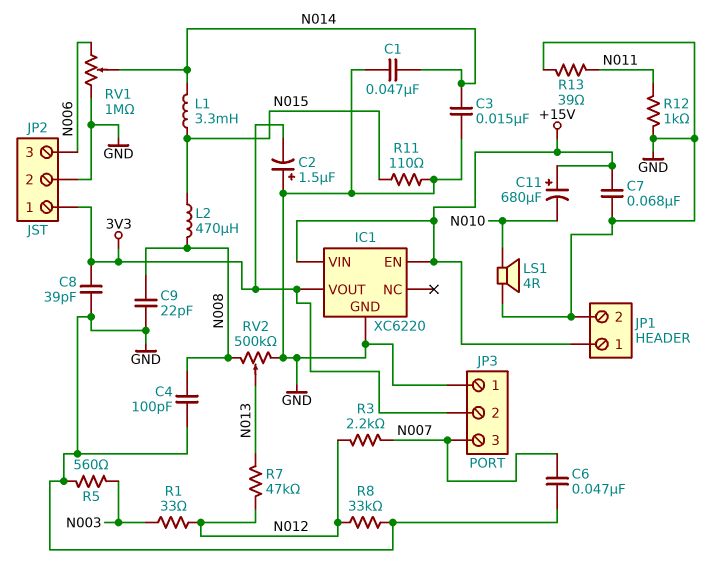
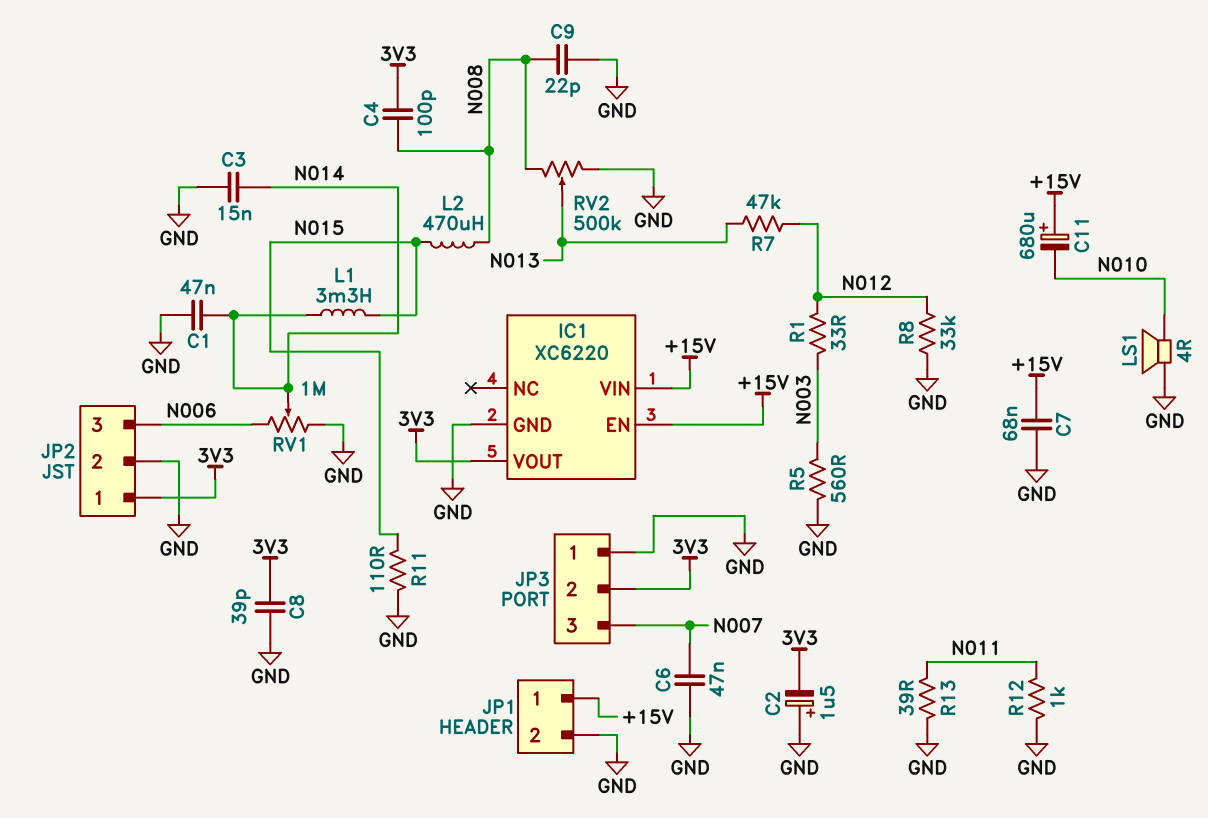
C4: 100pF (GND, N008) -> 100pF (3V3, N008)
R3: 2.2k (N007, N012) -> none

